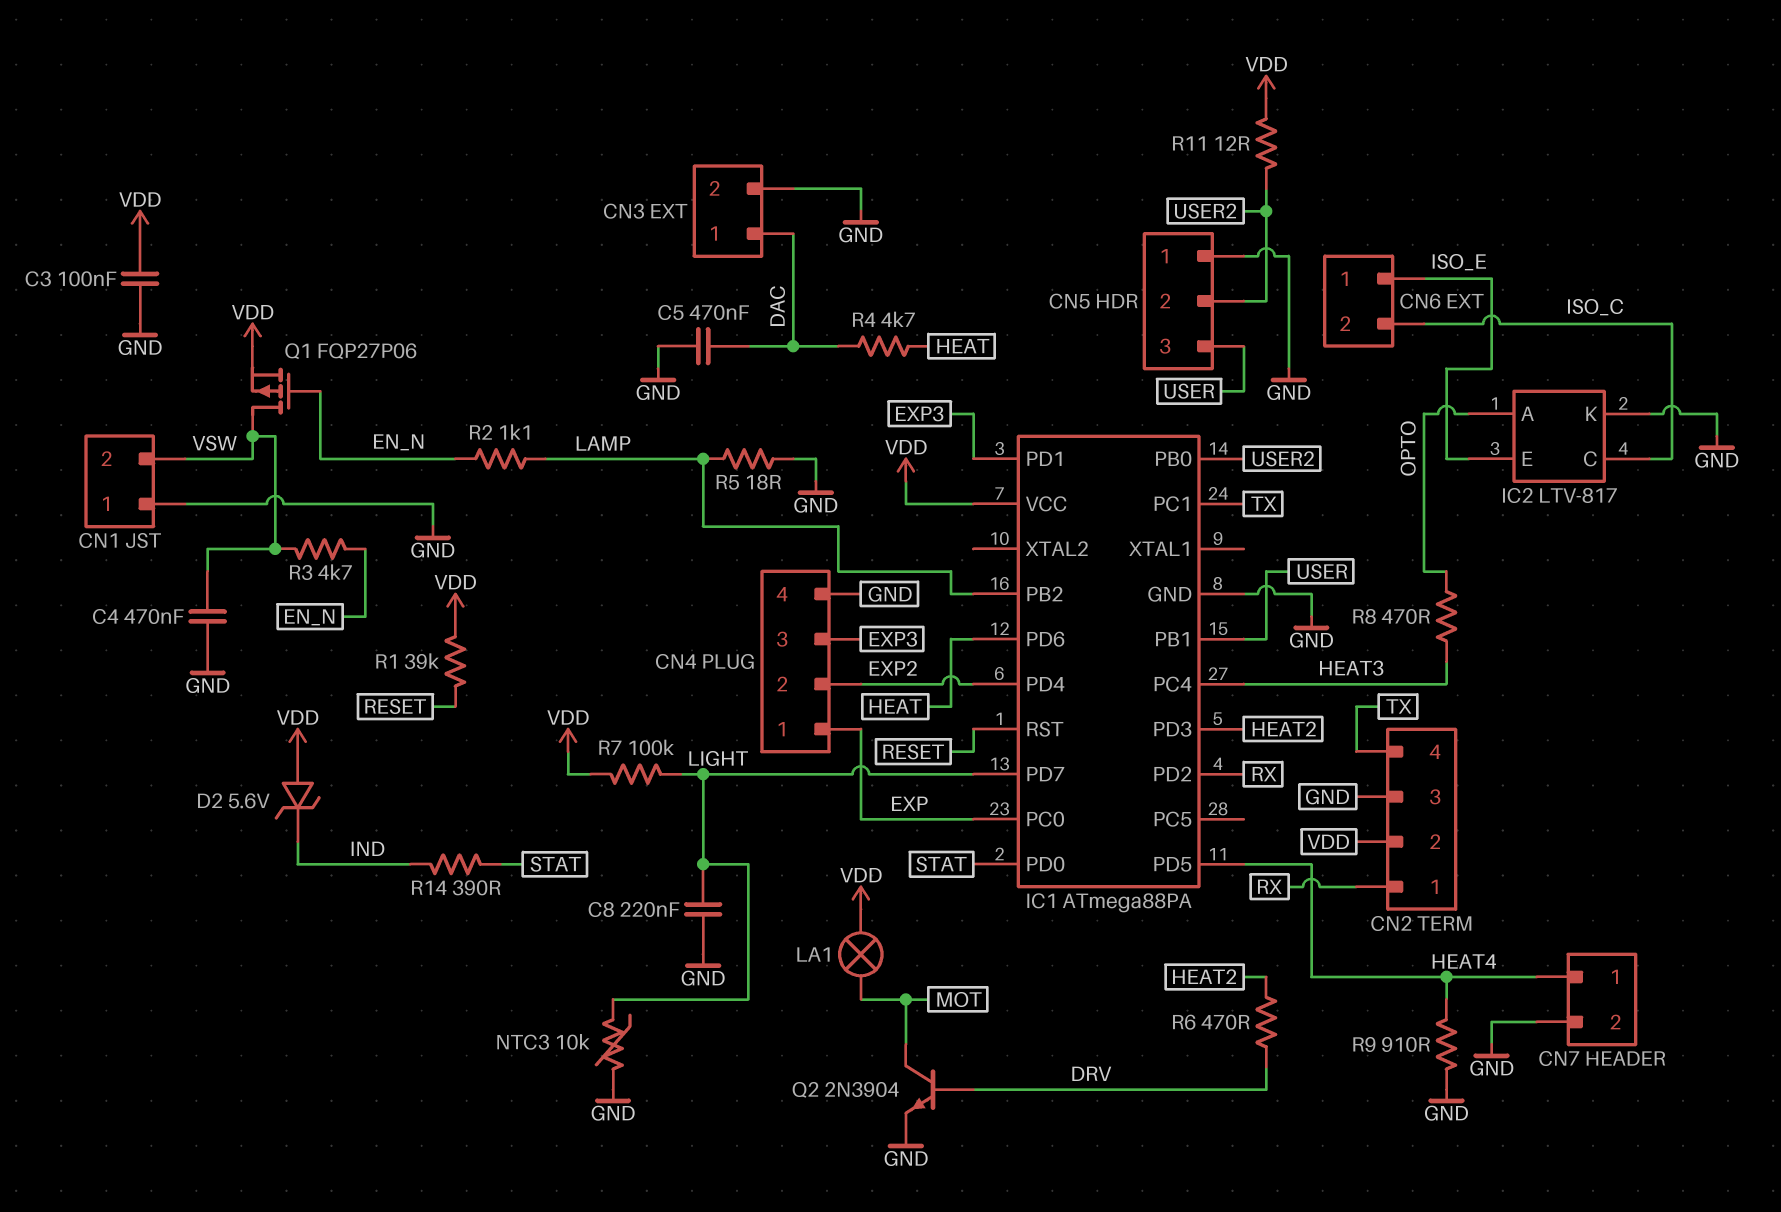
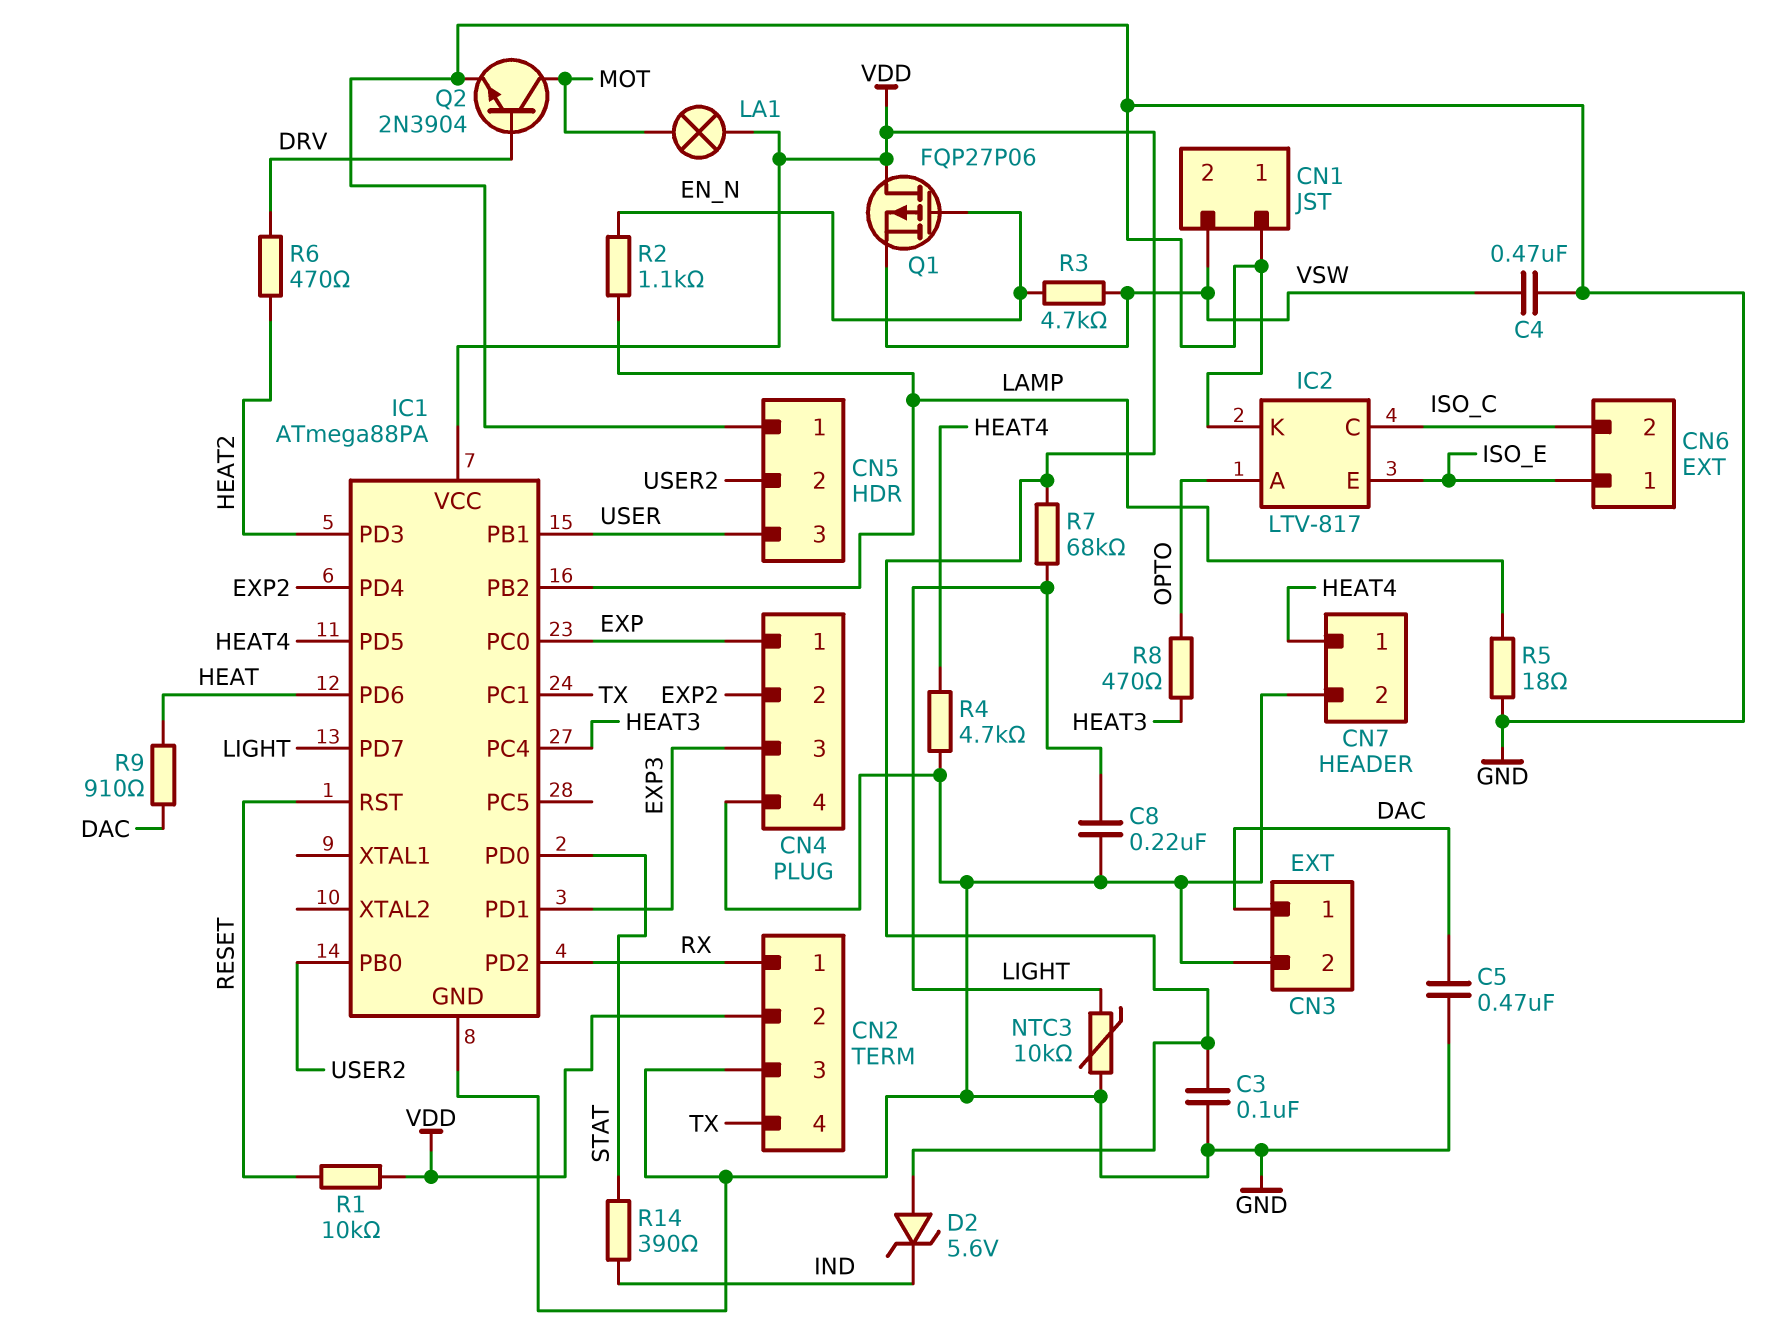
Q1: PMOS FQP27P06 (G EN_N, D VSW, S VDD) -> PMOS FQP27P06 (G EN_N, D VDD, S VSW)
R1: 39k (RESET, VDD) -> 10k (RESET, VDD)
R4: 4.7k (DAC, HEAT) -> 4.7k (GND, HEAT4)
R7: 100k (LIGHT, VDD) -> 68k (LIGHT, VDD)
R9: 910 (GND, HEAT4) -> 910 (DAC, HEAT)
R11: 12 (USER2, VDD) -> none

